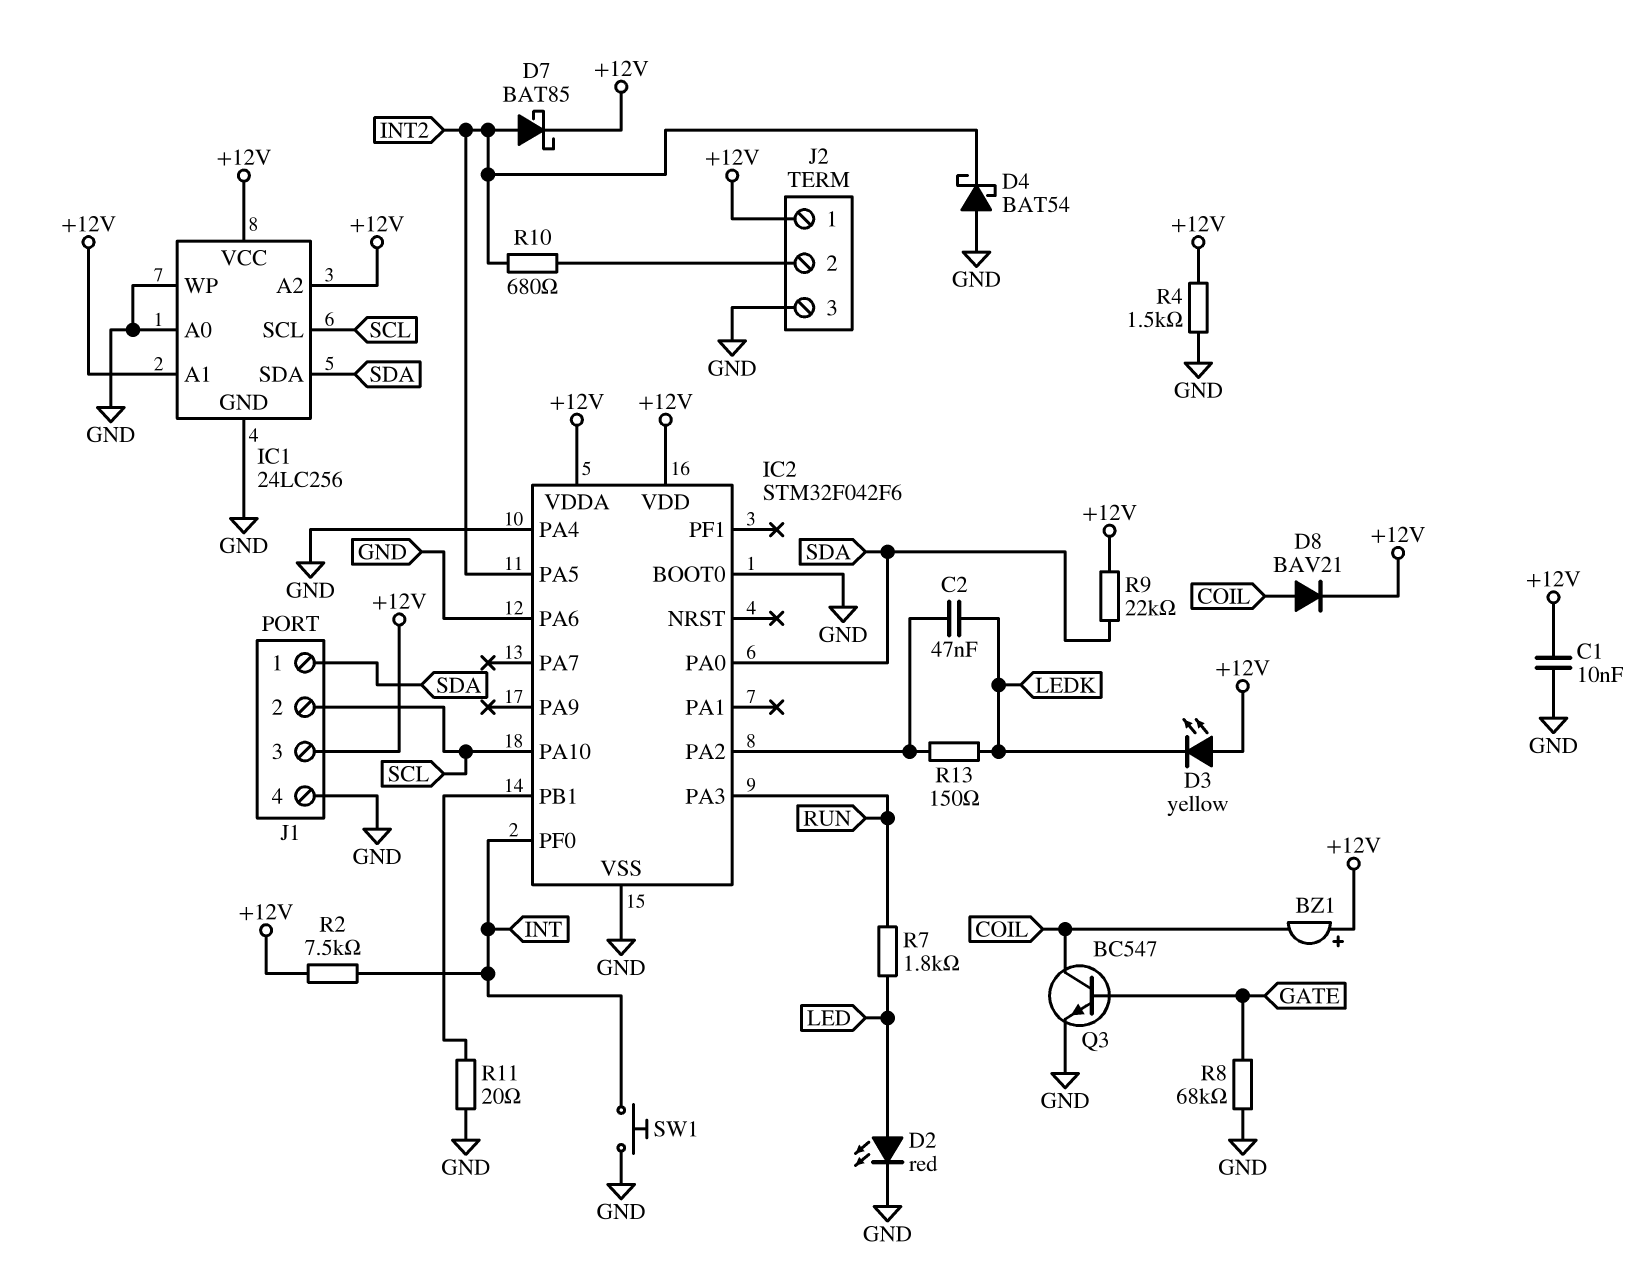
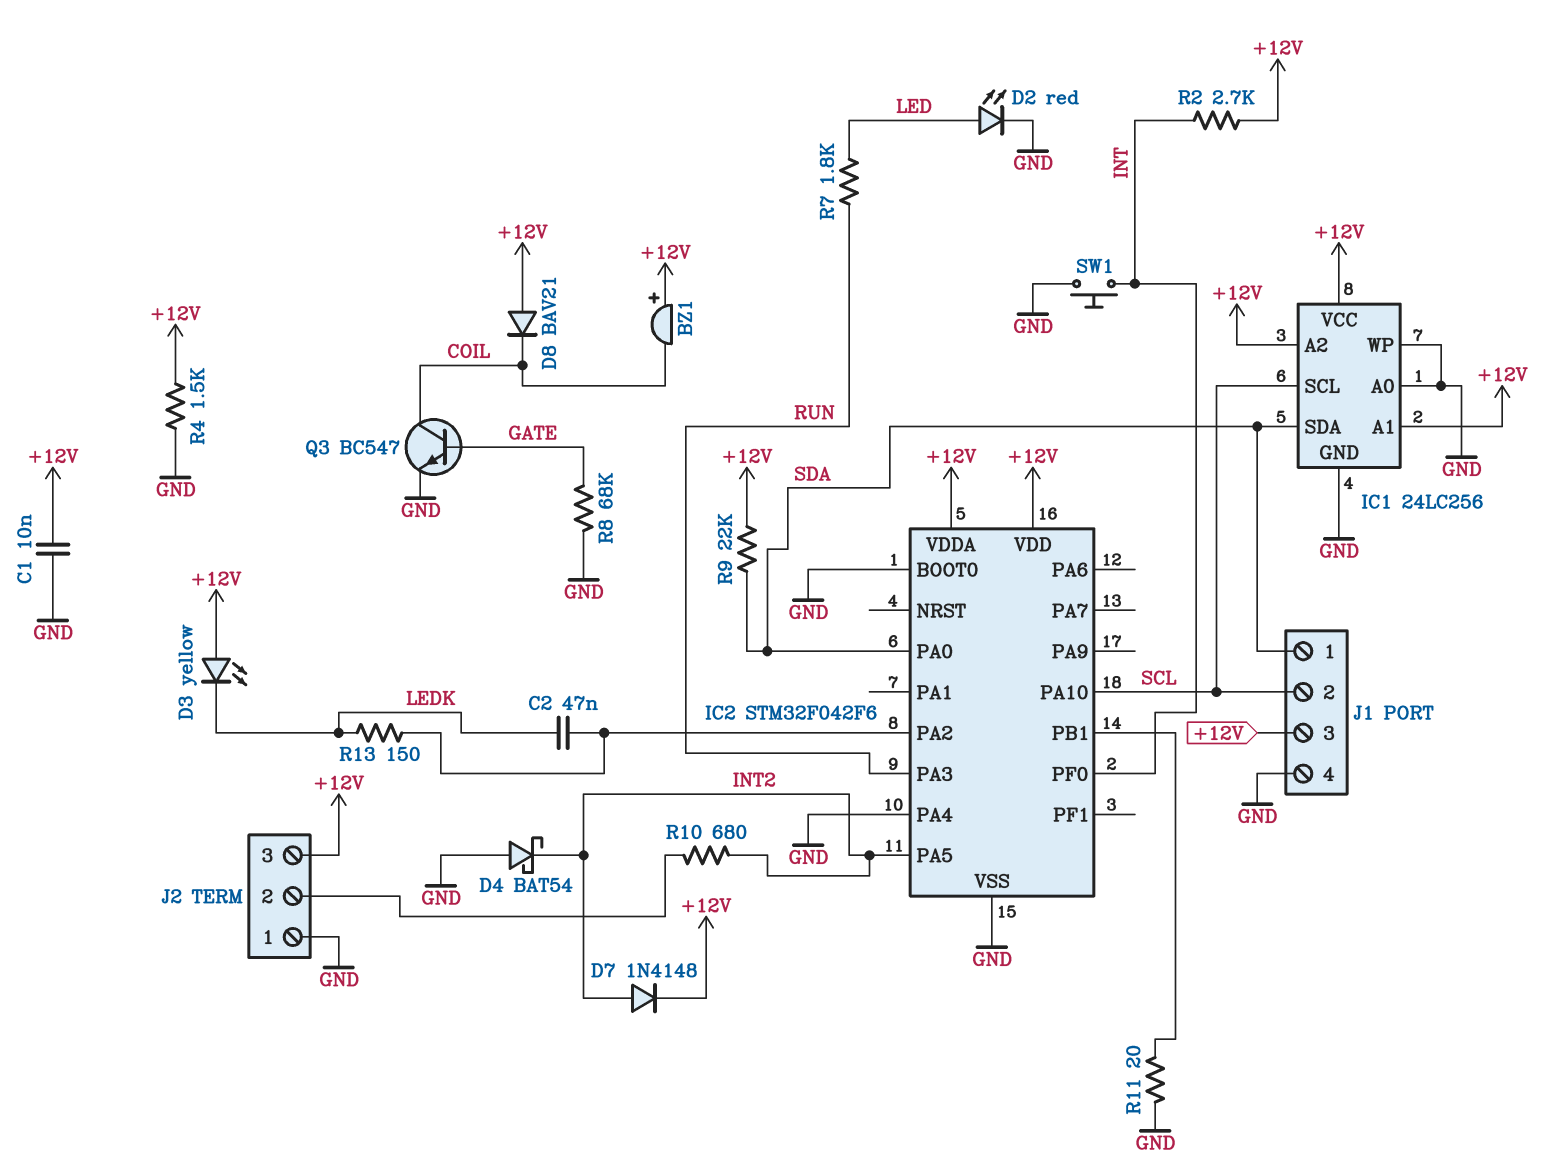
D7: schottky BAT85 (A INT2, K +12V) -> diode 1N4148 (A INT2, K +12V)
D8: diode BAV21 (A COIL, K +12V) -> diode BAV21 (A +12V, K COIL)
IC2 pin PA6: GND -> none
J2 pin 1: +12V -> GND
J2 pin 3: GND -> +12V
R2: 7.5k (+12V, INT) -> 2.7k (+12V, INT)

